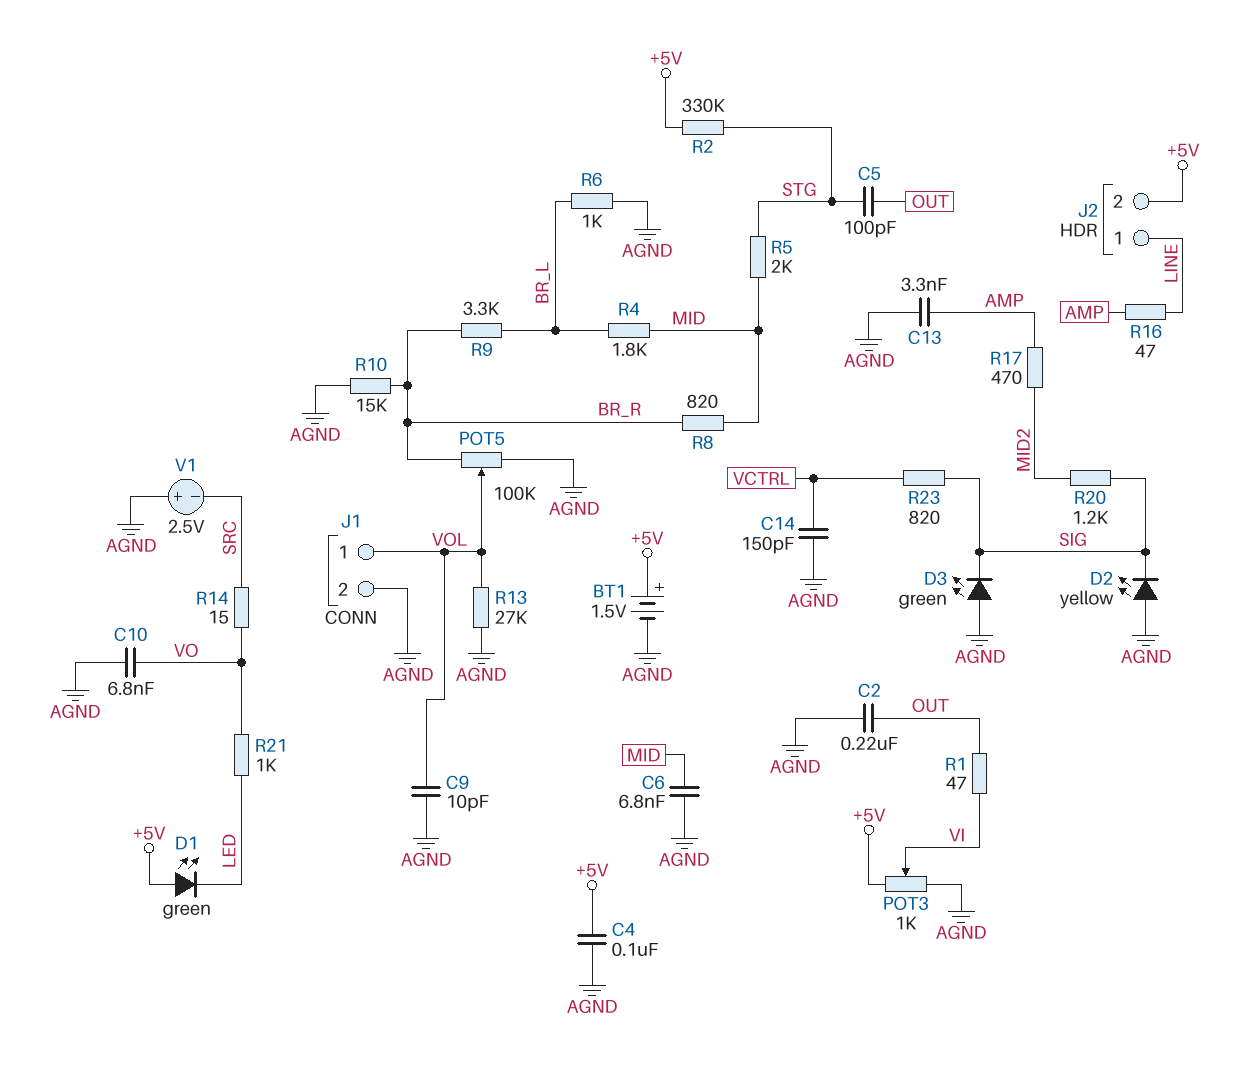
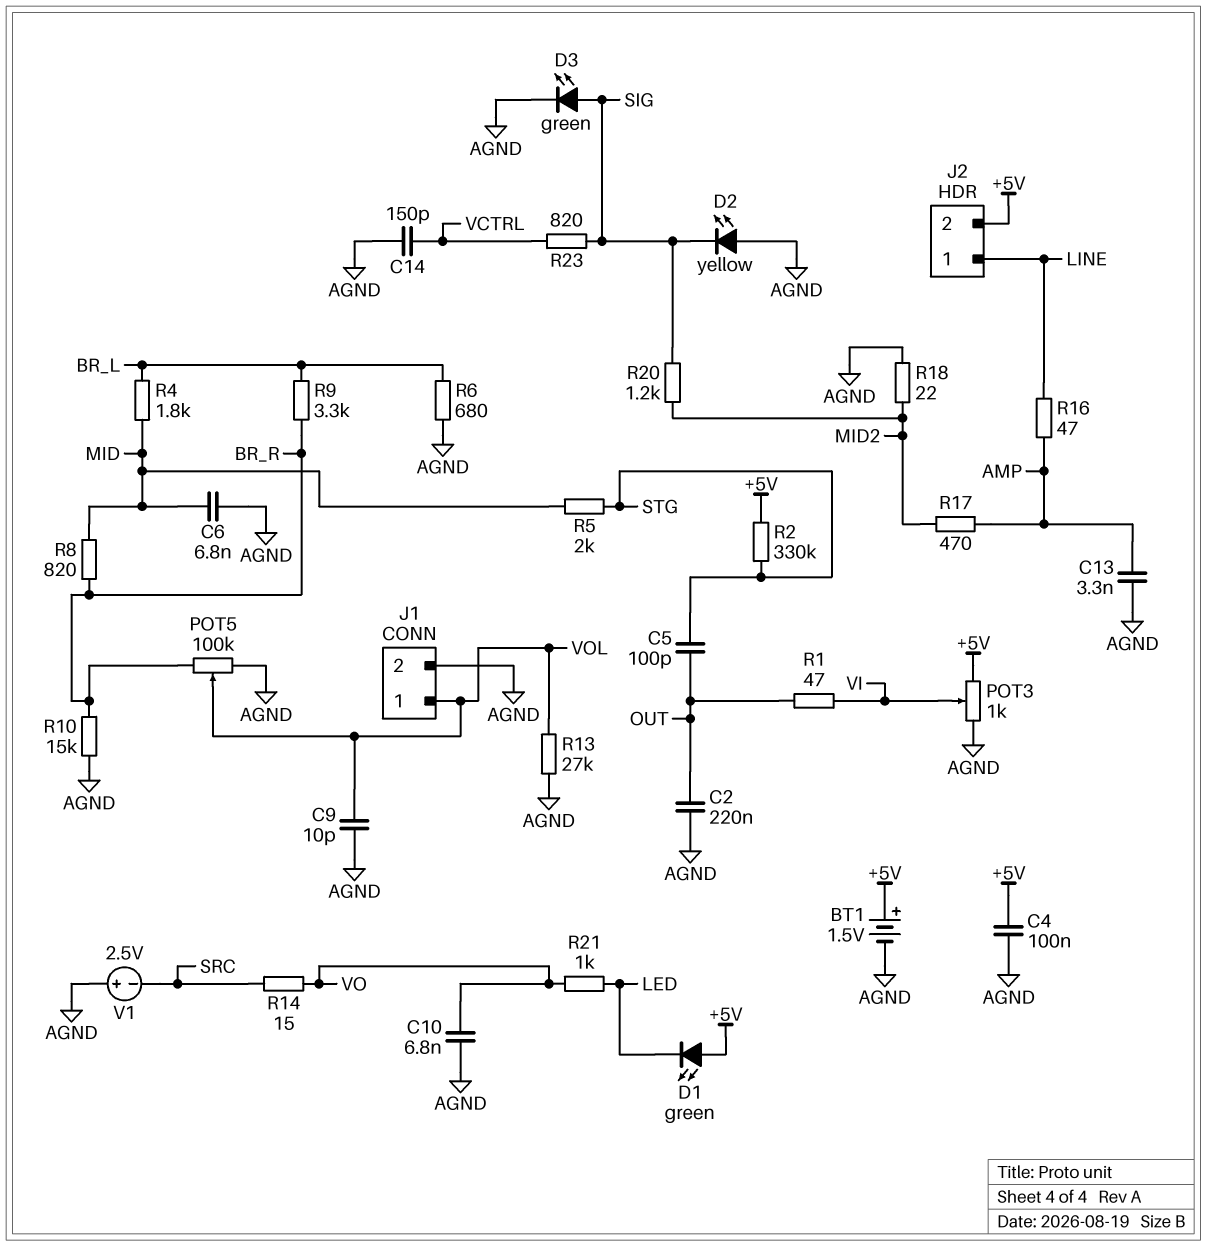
D3: LED green (A AGND, K SIG) -> LED green (A SIG, K AGND)
R6: 1k (AGND, BR_L) -> 680 (AGND, BR_L)
R18: none -> 22 (AGND, MID2)

